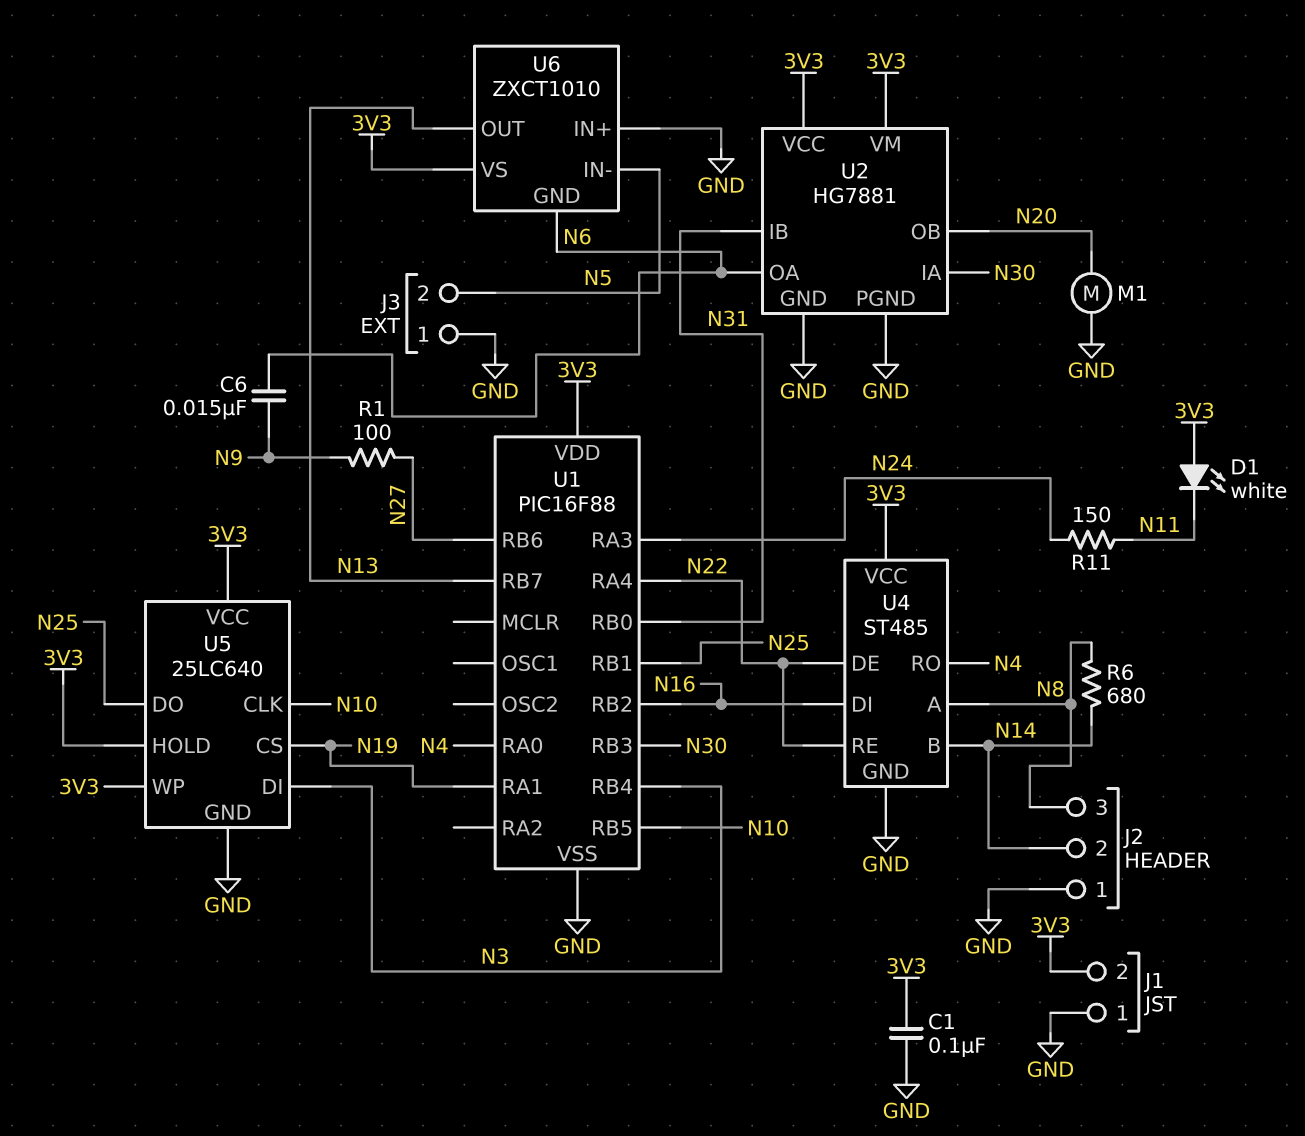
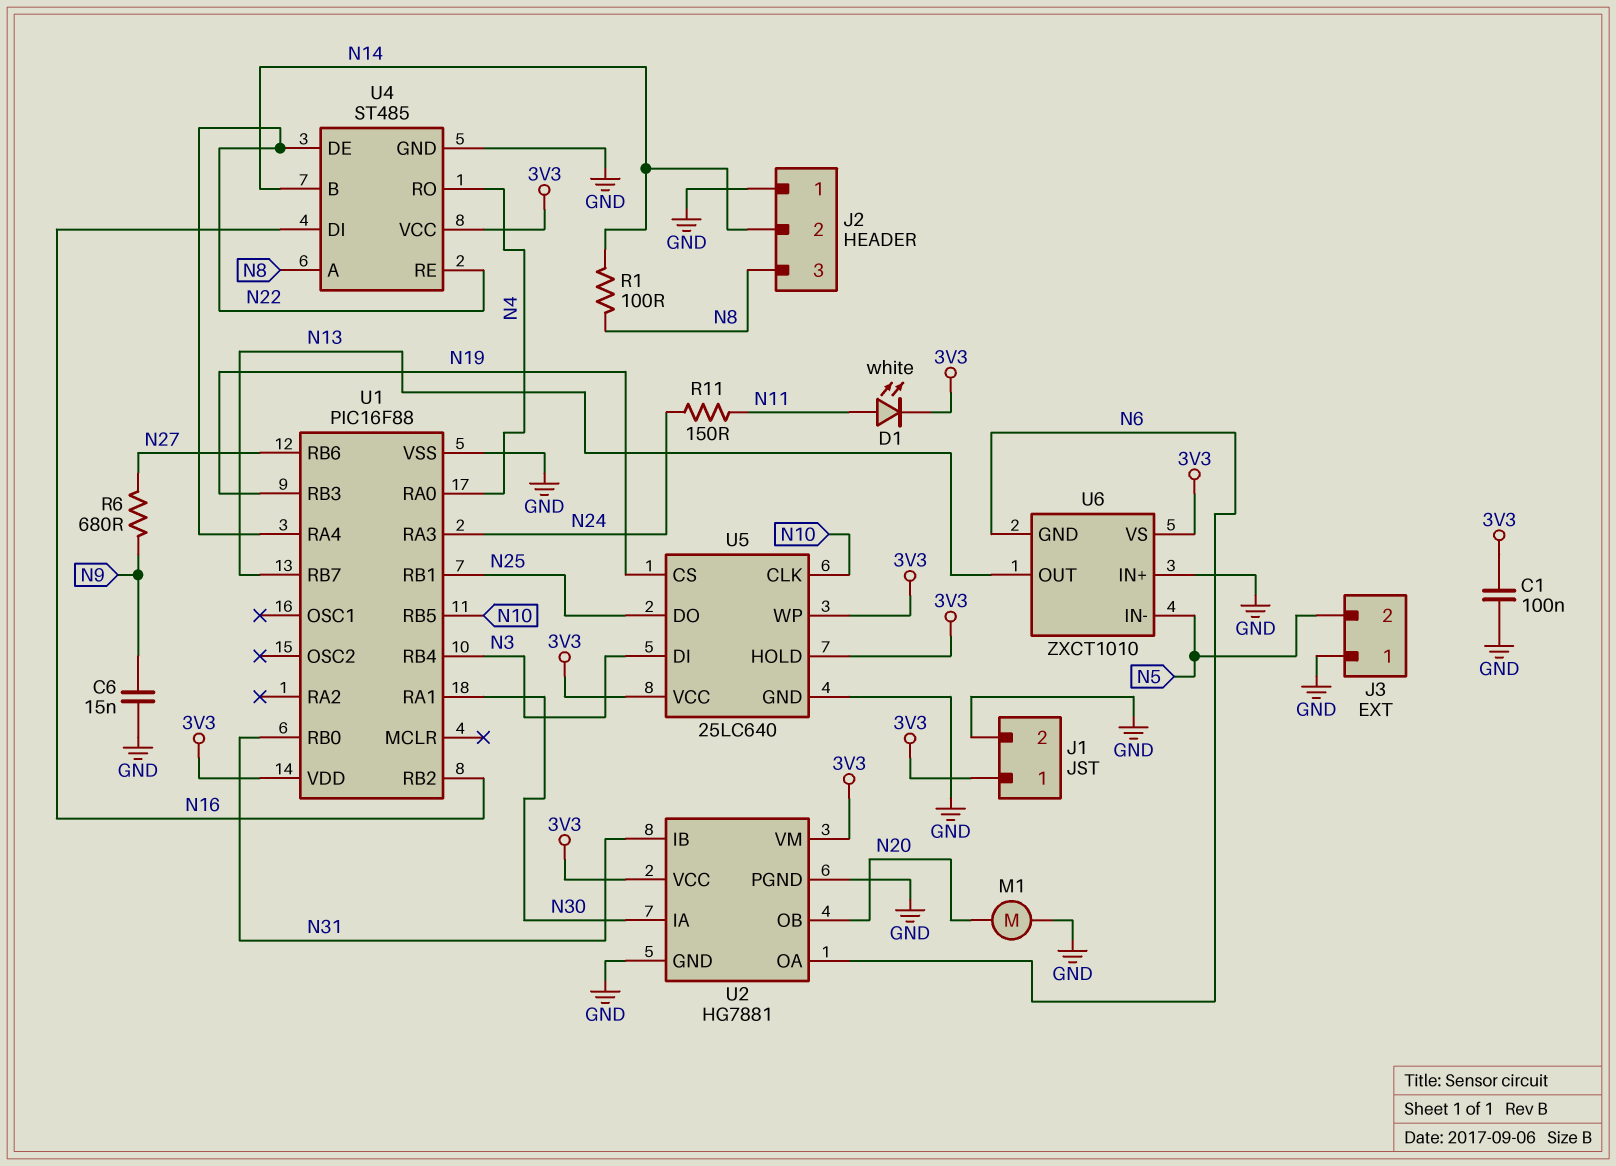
C6: 15nF (N6, N9) -> 15nF (GND, N9)
D1: LED white (A 3V3, K N11) -> LED white (A N11, K 3V3)
J1 pin 1: GND -> 3V3
J1 pin 2: 3V3 -> GND
R1: 100 (N9, N27) -> 100 (N8, N14)
R6: 680 (N8, N14) -> 680 (N9, N27)
U1 pin RA1: N19 -> N30
U1 pin RB3: N30 -> N19

